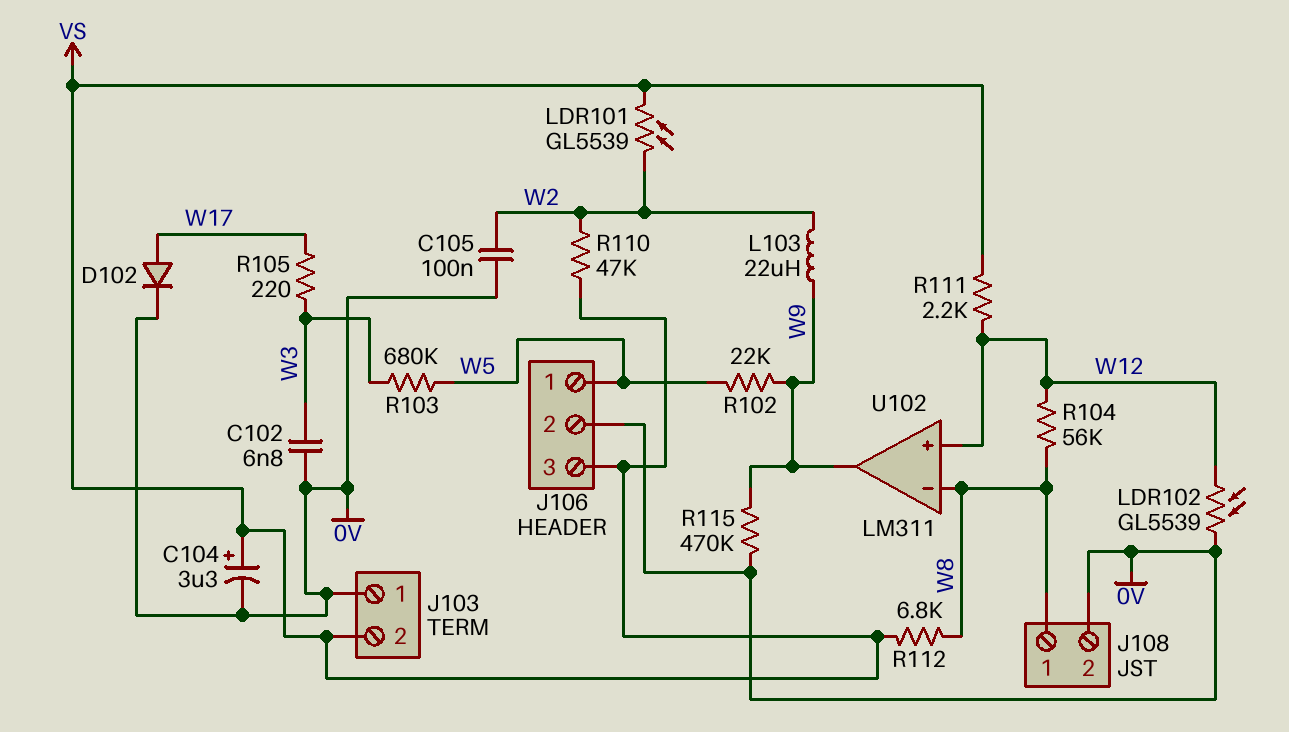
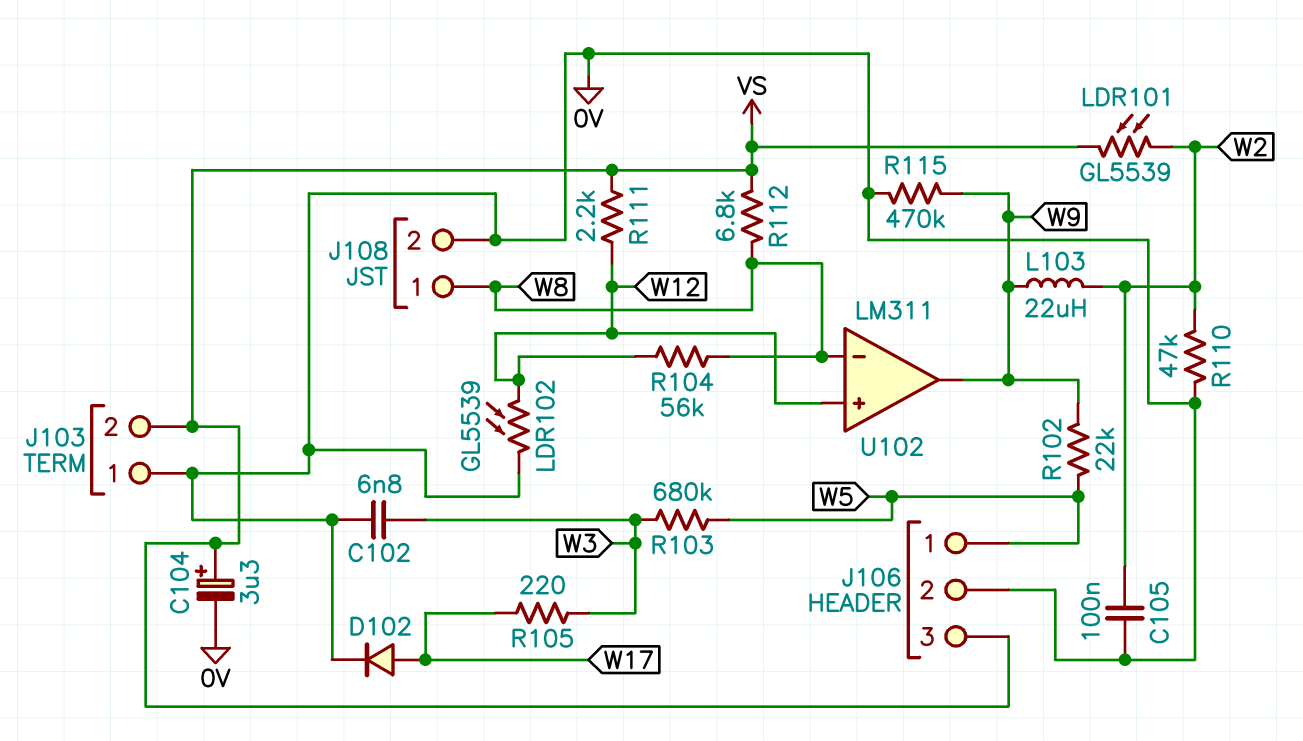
R110: 47k (VS, W2) -> 47k (0V, W2)

